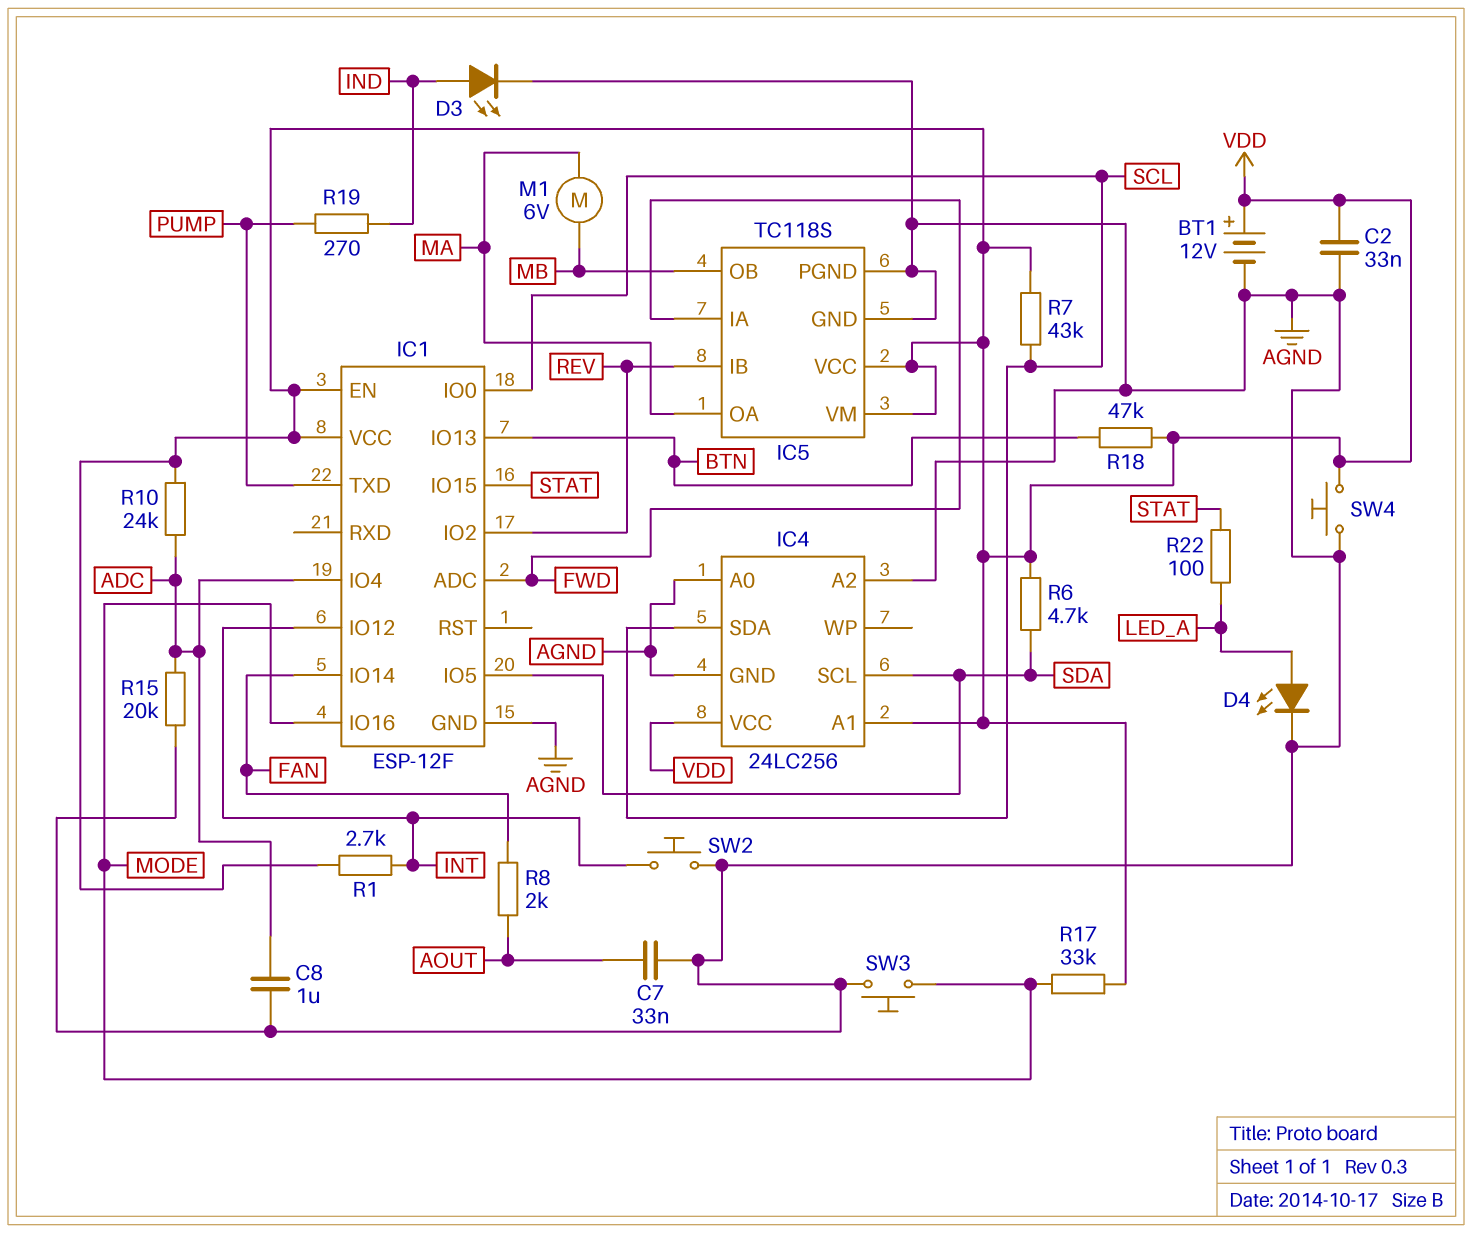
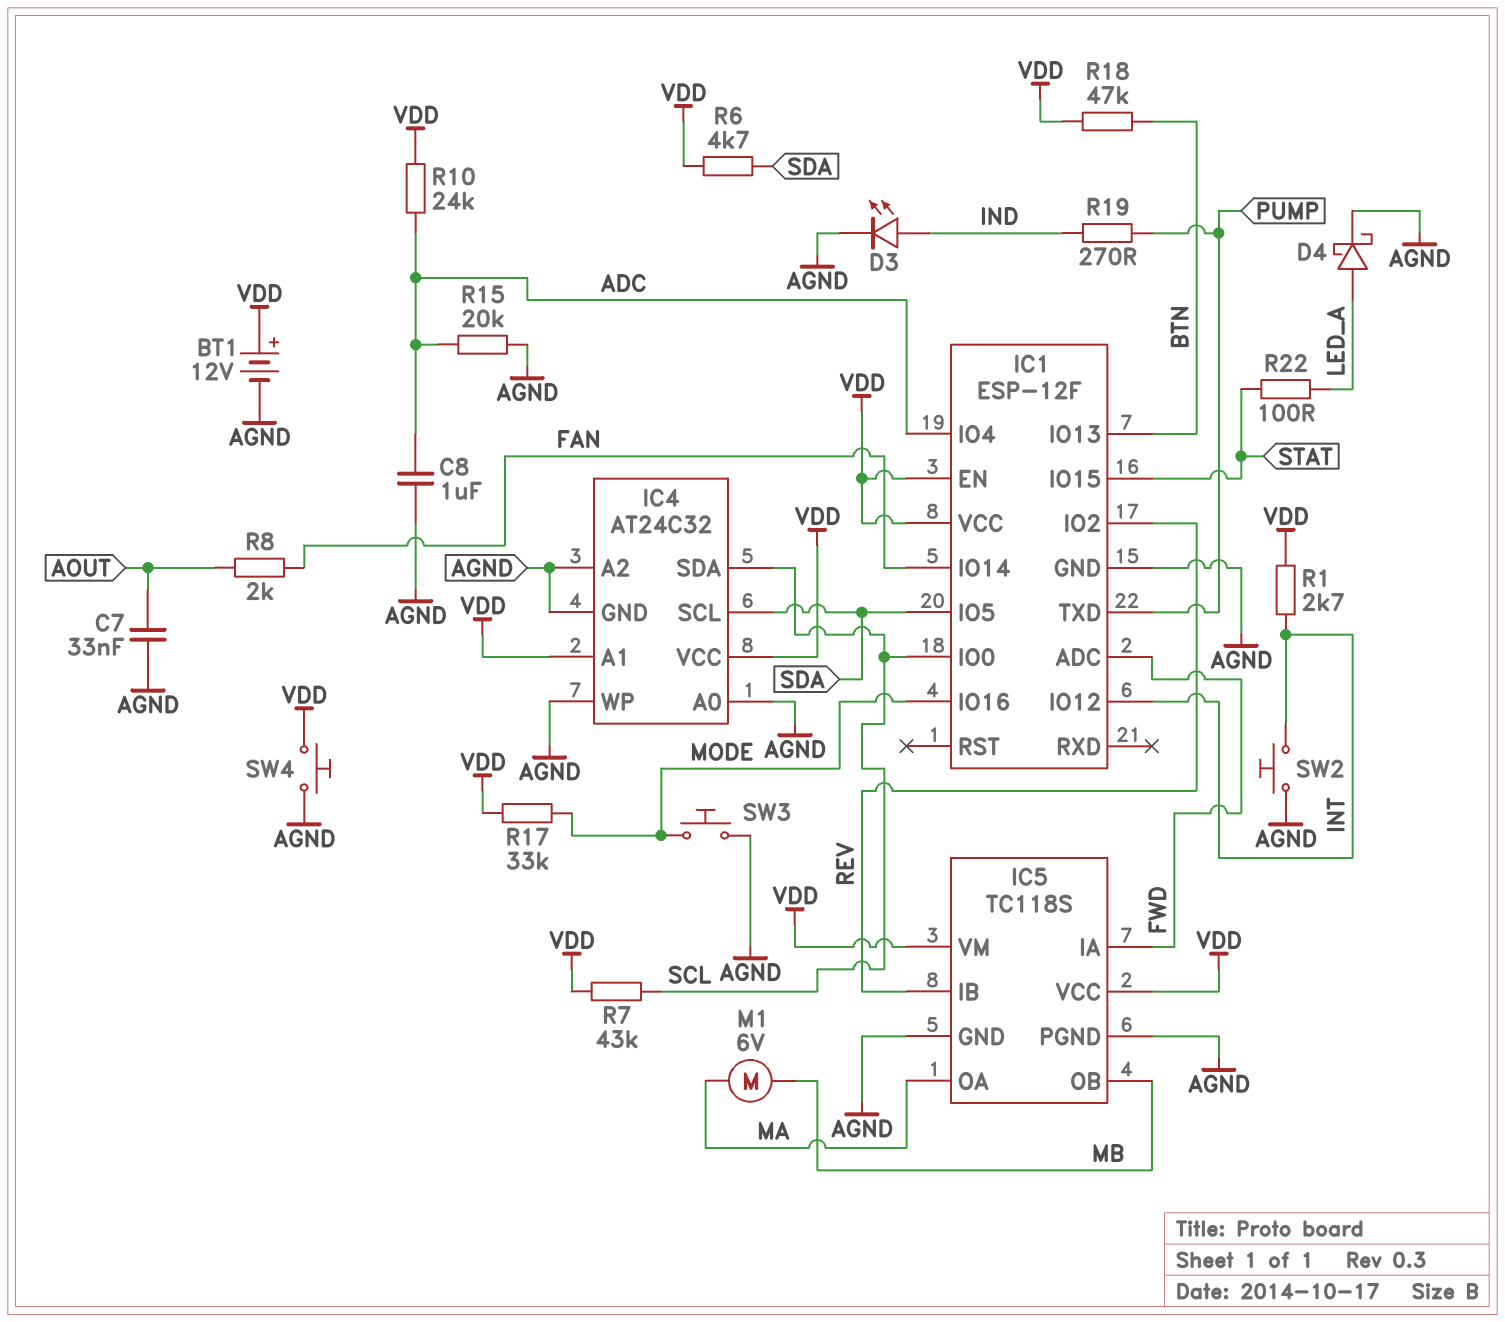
C2: 33nF (AGND, VDD) -> none
D4: LED (A LED_A, K AGND) -> schottky (A LED_A, K AGND)
IC4: 24LC256 -> AT24C32
IC4 pin WP: none -> AGND

